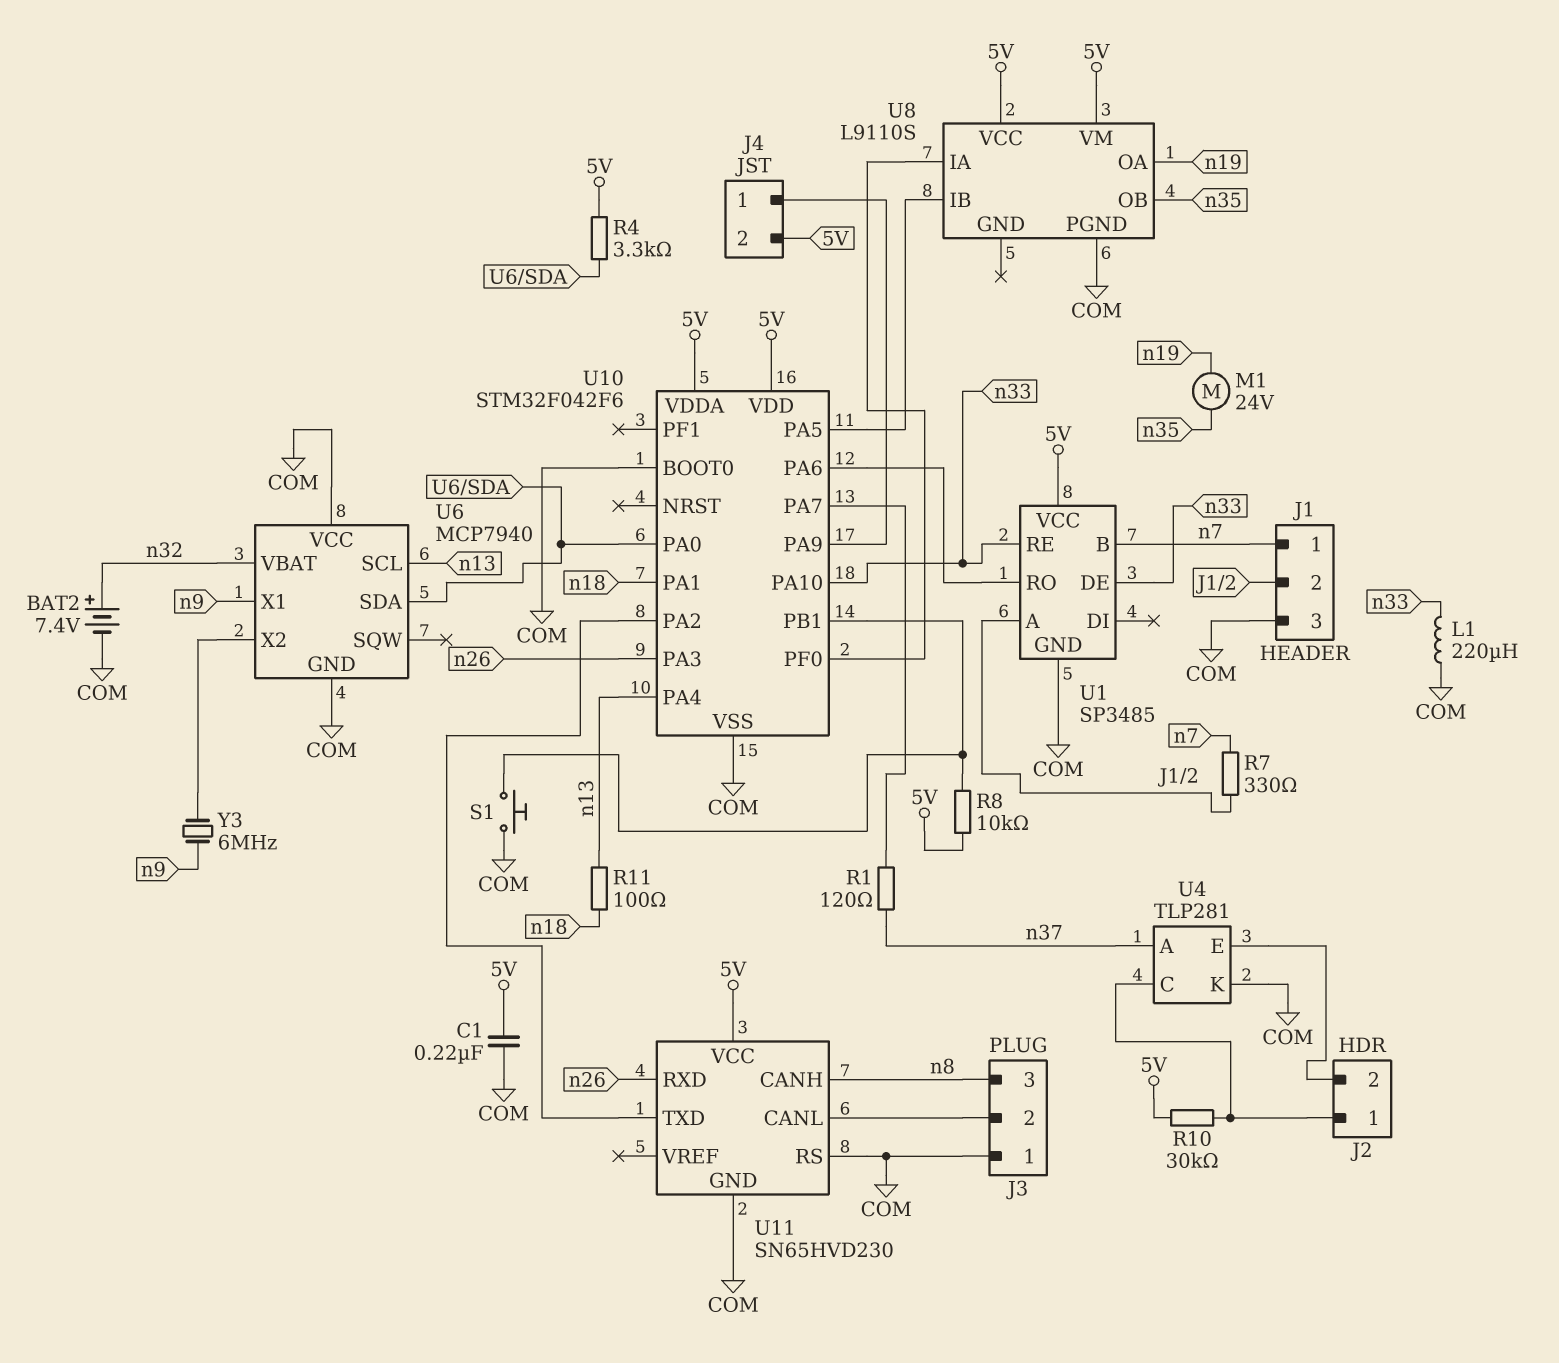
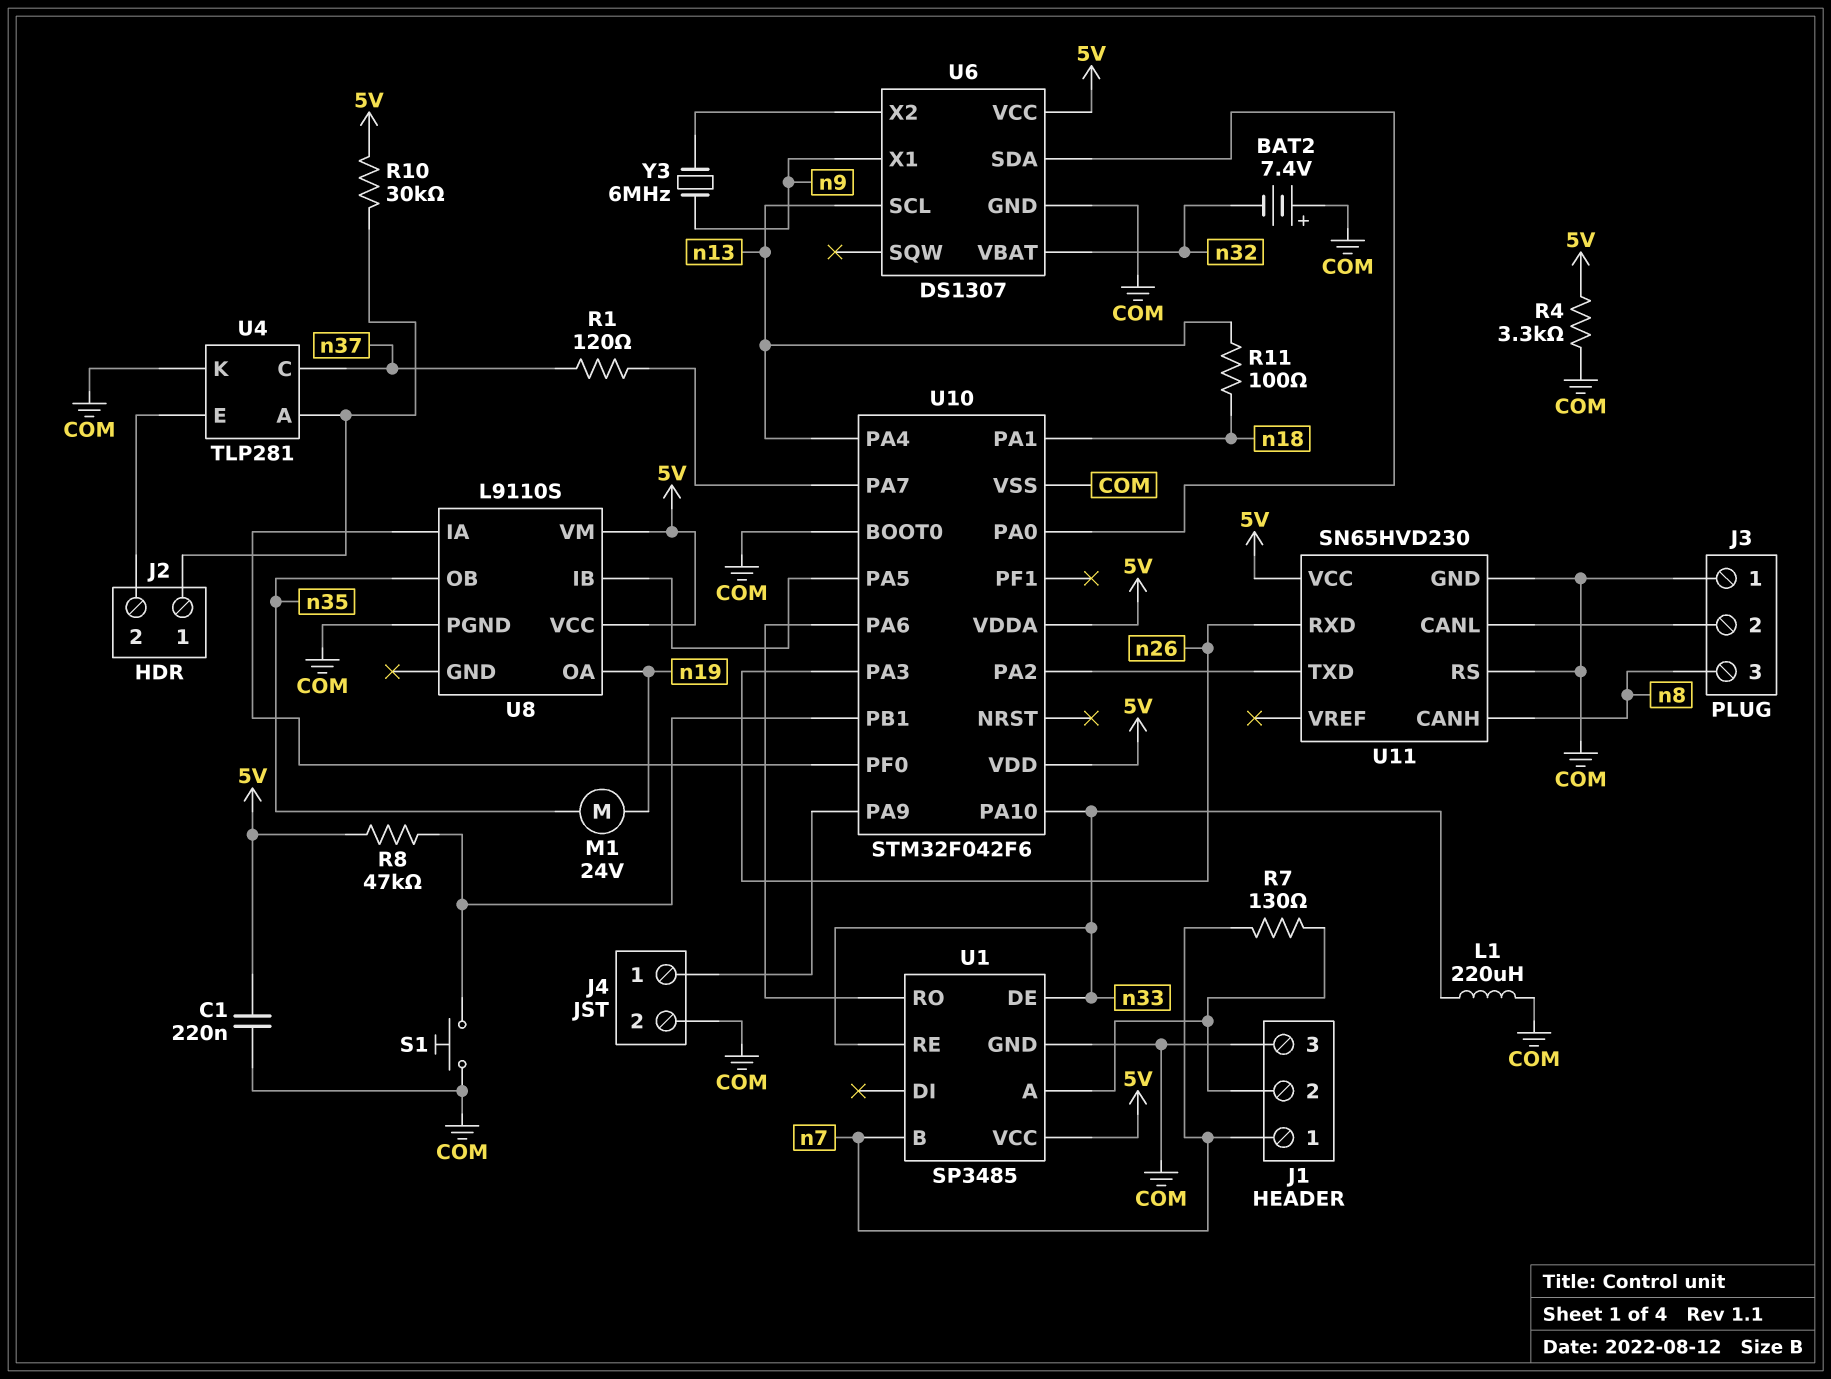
BAT2: 7.4V (plus n32, minus COM) -> 7.4V (plus COM, minus n32)
J4 pin 2: 5V -> COM
R4: 3.3k (5V, U6/SDA) -> 3.3k (5V, COM)
R7: 330 (J1/2, n7) -> 130 (J1/2, n7)
R8: 10k (5V, U10/PB1) -> 47k (5V, U10/PB1)
U4 pin A: n37 -> J2/1
U4 pin C: J2/1 -> n37
U6: MCP7940 -> DS1307
U6 pin VCC: COM -> 5V

